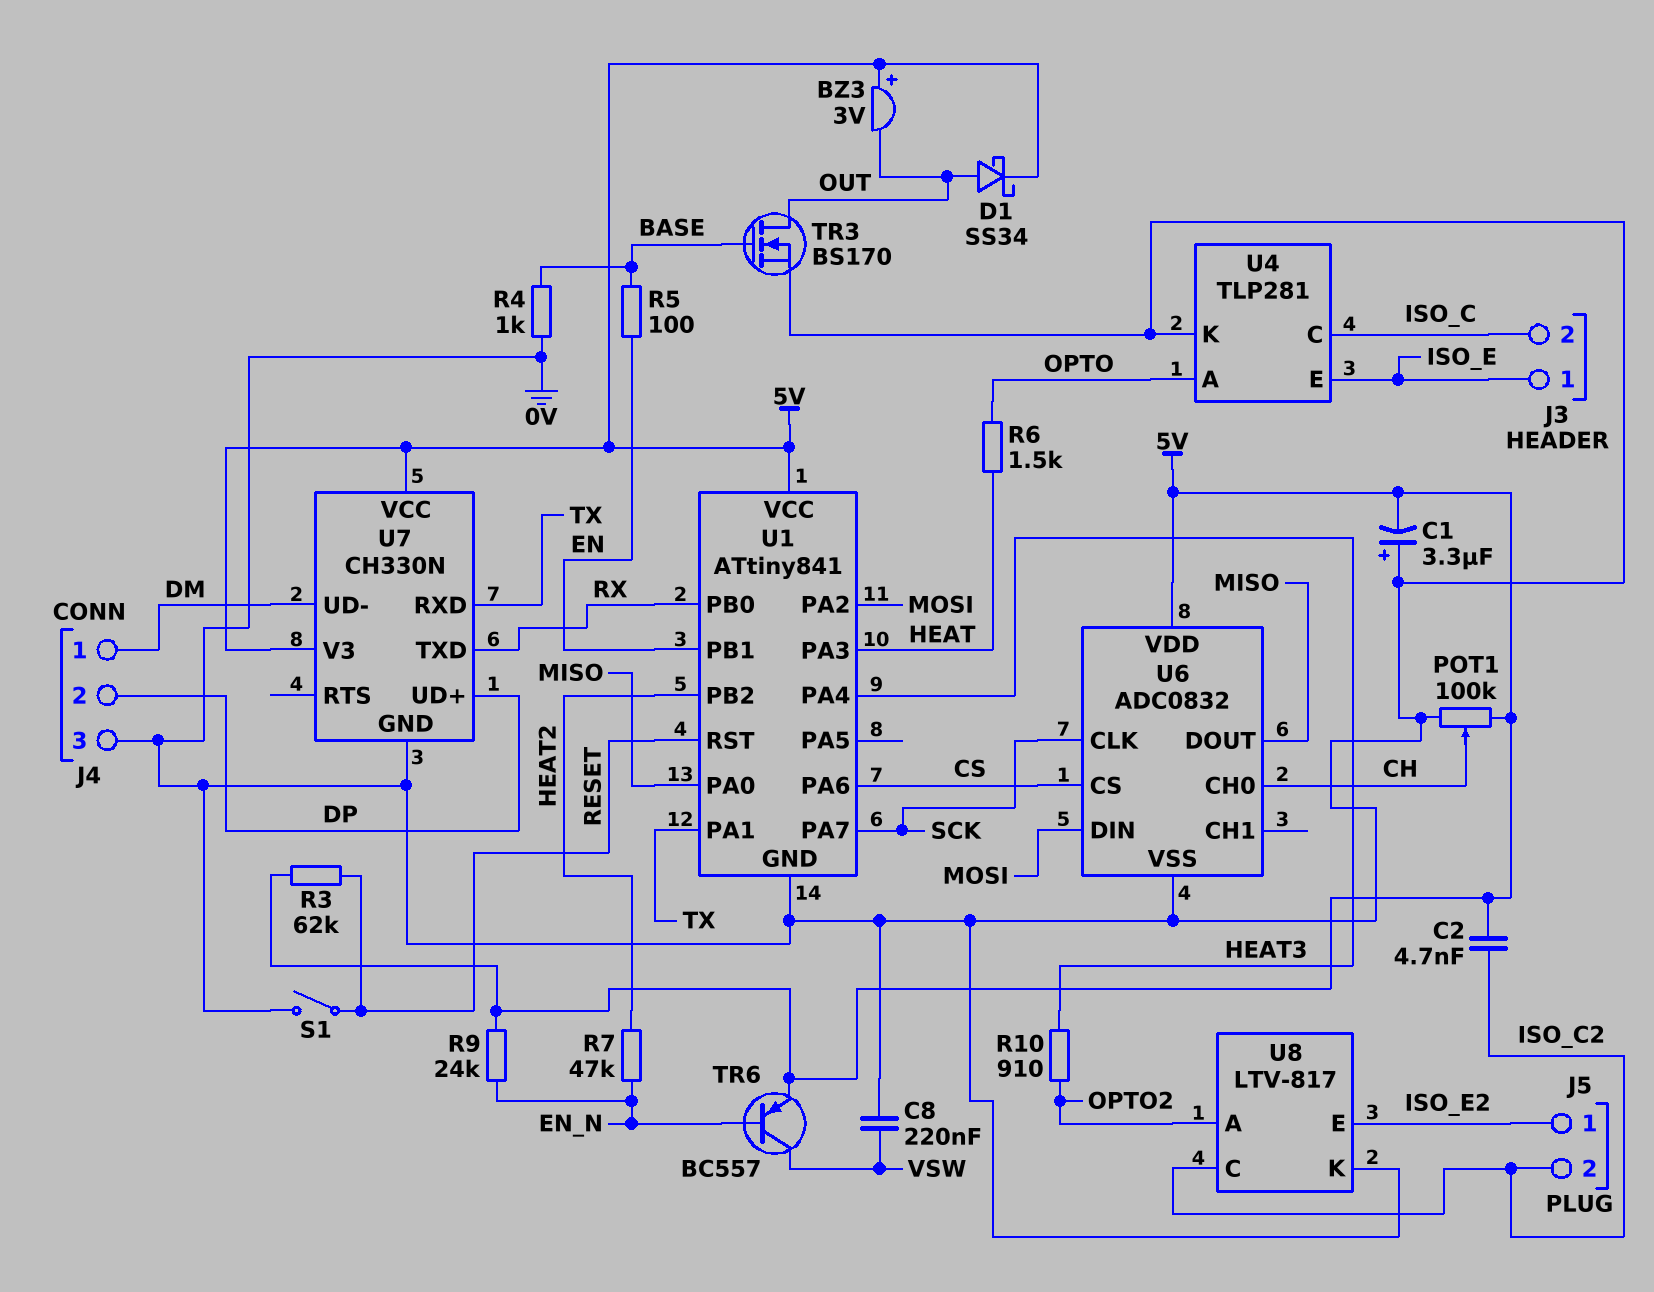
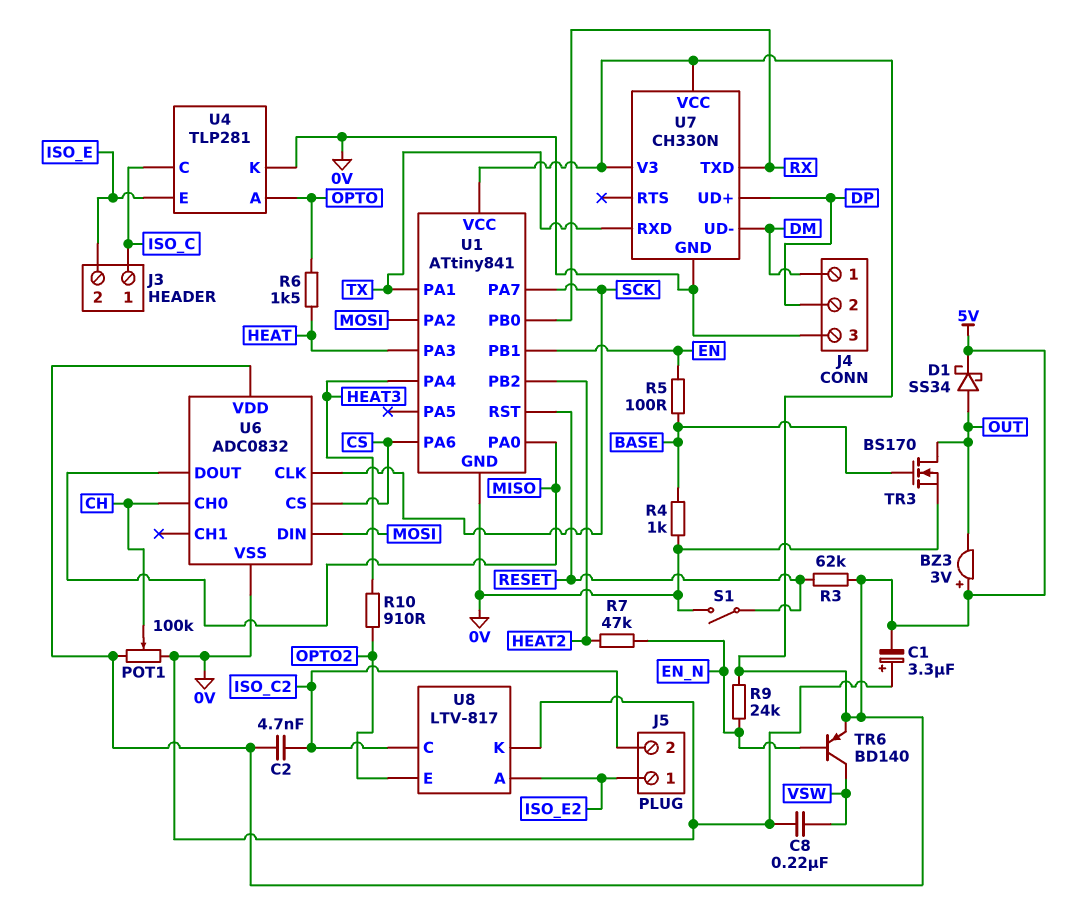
J3 pin 1: ISO_E -> ISO_C
J3 pin 2: ISO_C -> ISO_E
TR6: PNP BC557 (B EN_N, C VSW, E 5V) -> PNP BD140 (B EN_N, C VSW, E 5V)
U8 pin A: OPTO2 -> ISO_E2
U8 pin E: ISO_E2 -> OPTO2

